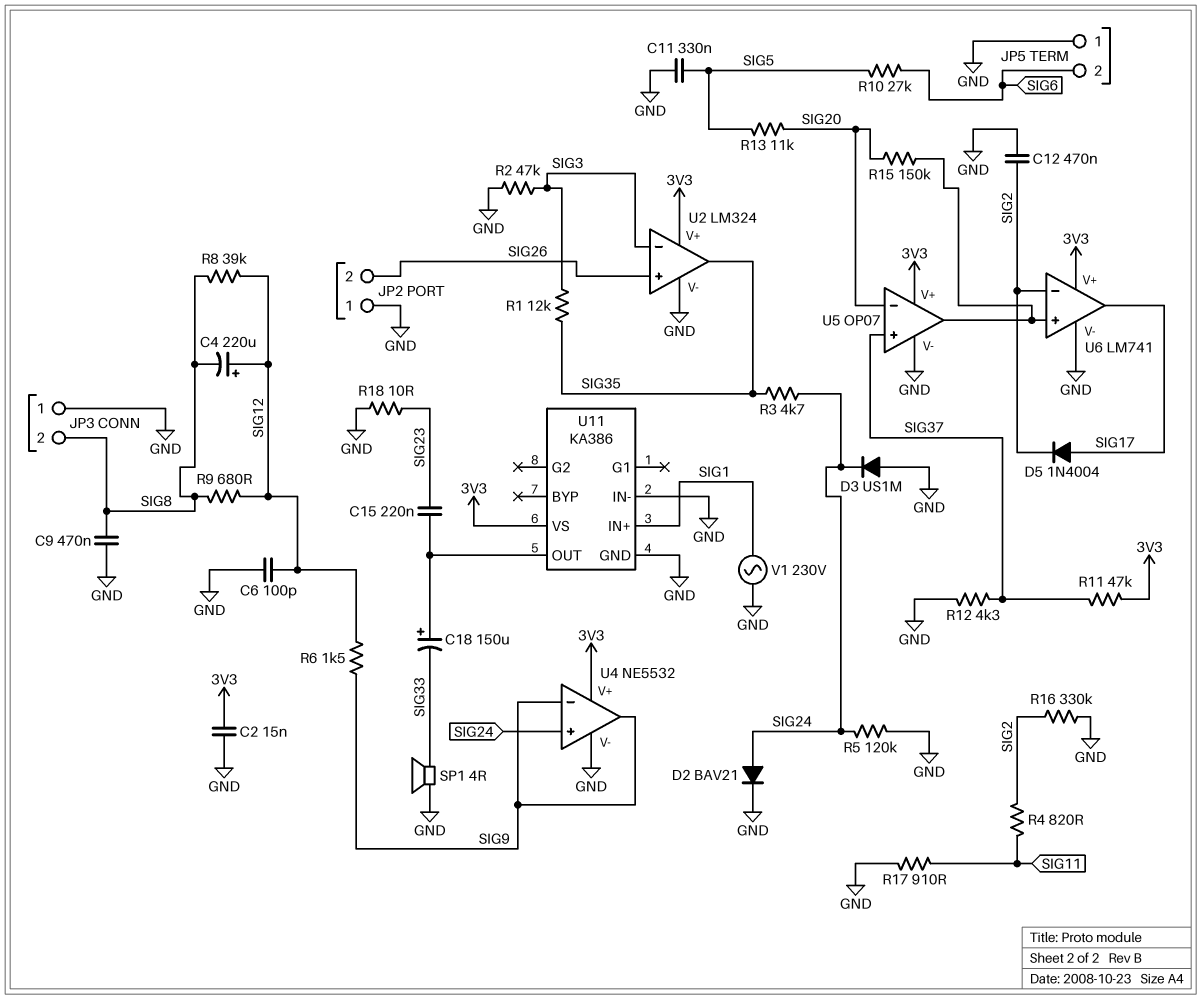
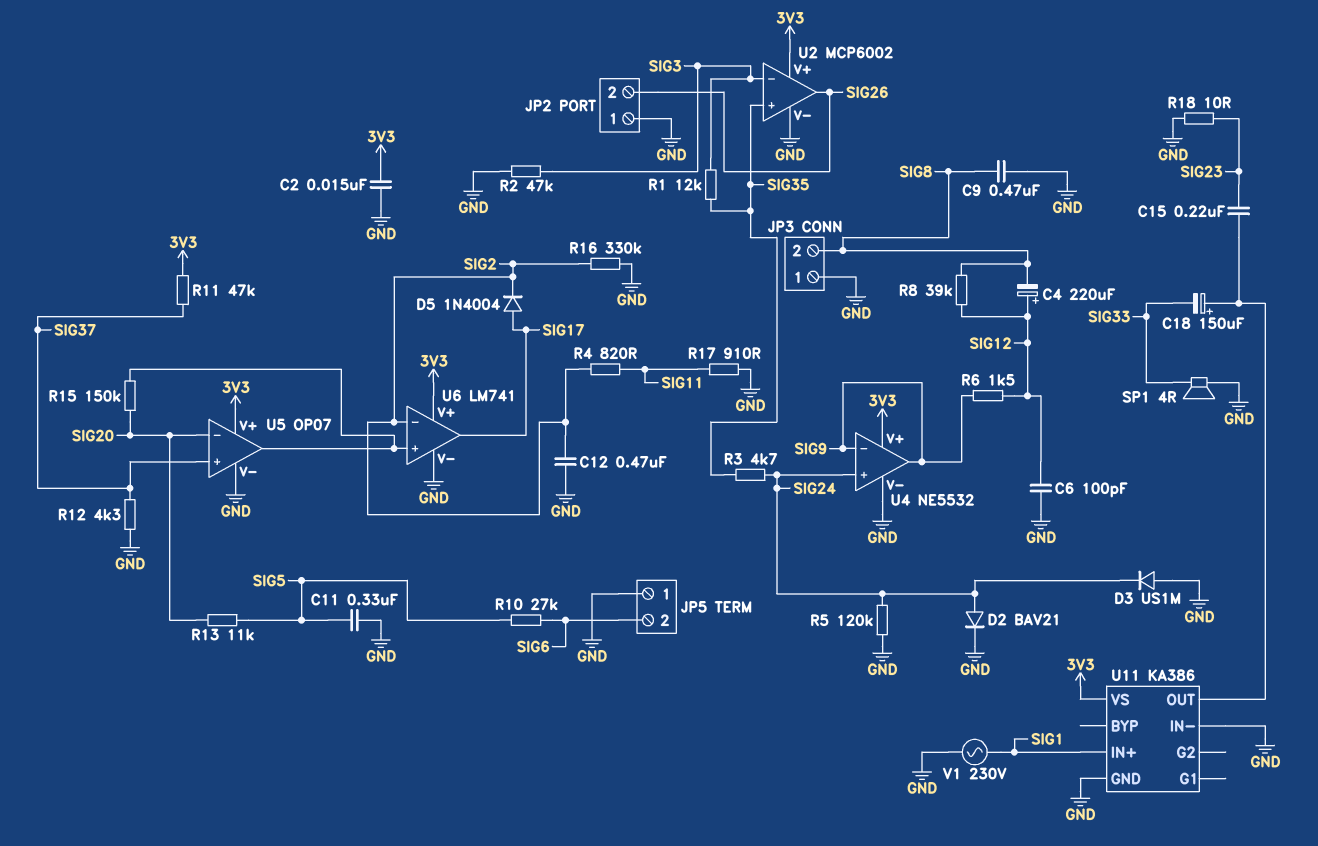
R9: 680 (SIG8, SIG12) -> none
U2: LM324 -> MCP6002
U2 pin in+: SIG26 -> SIG35
U2 pin out: SIG35 -> SIG26

